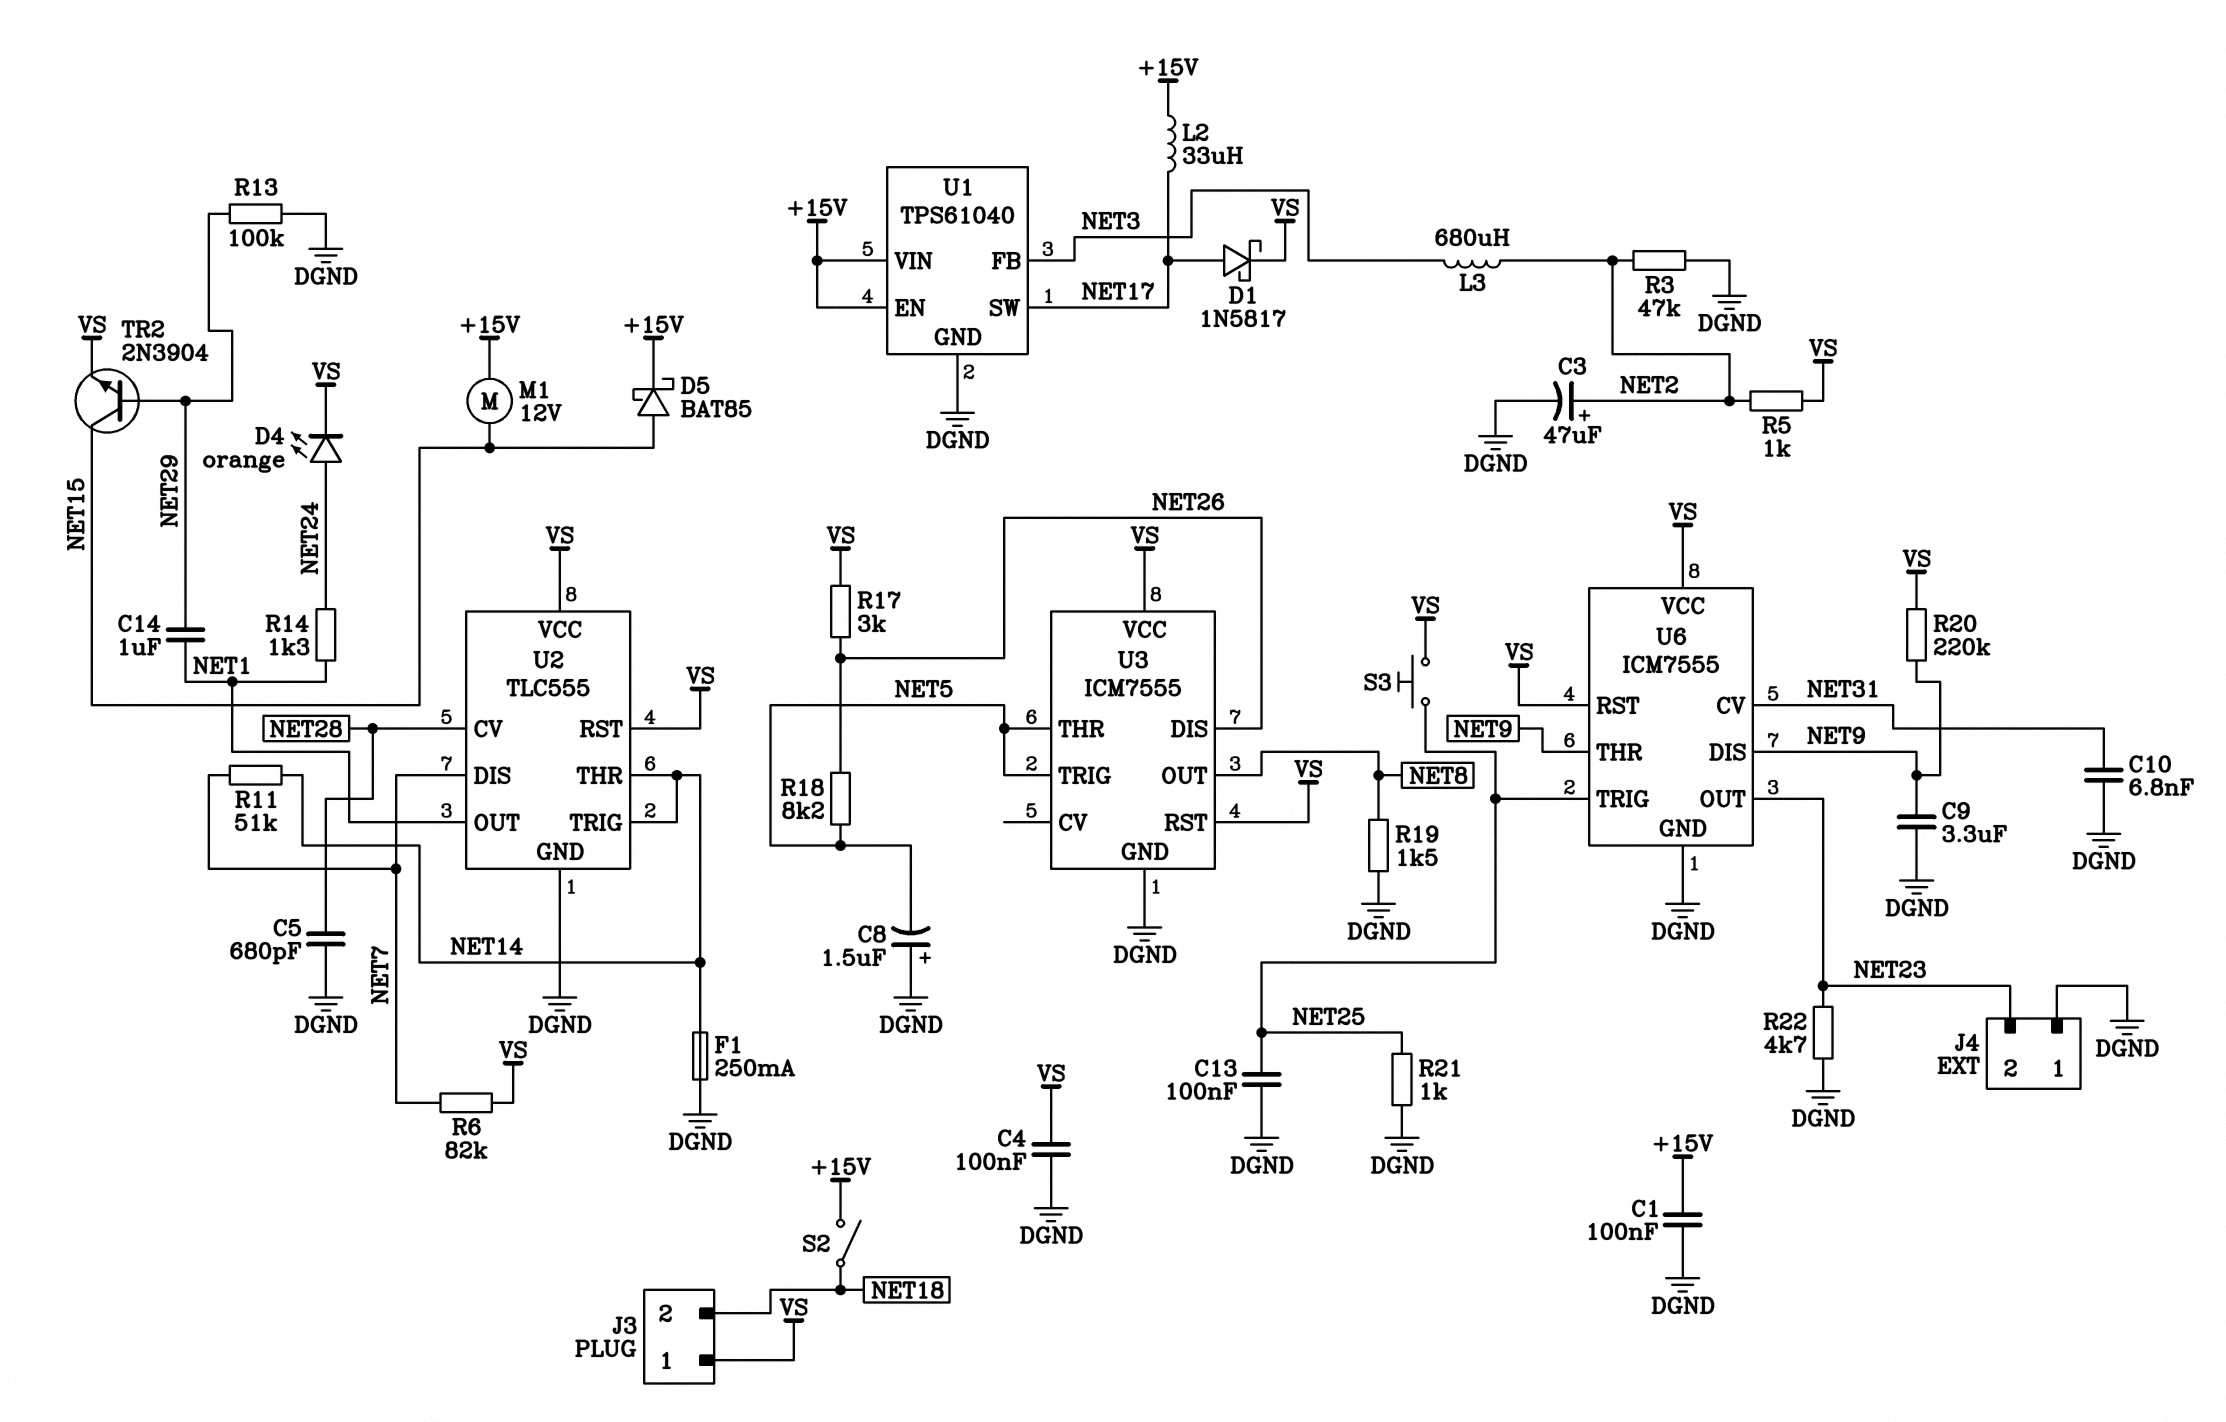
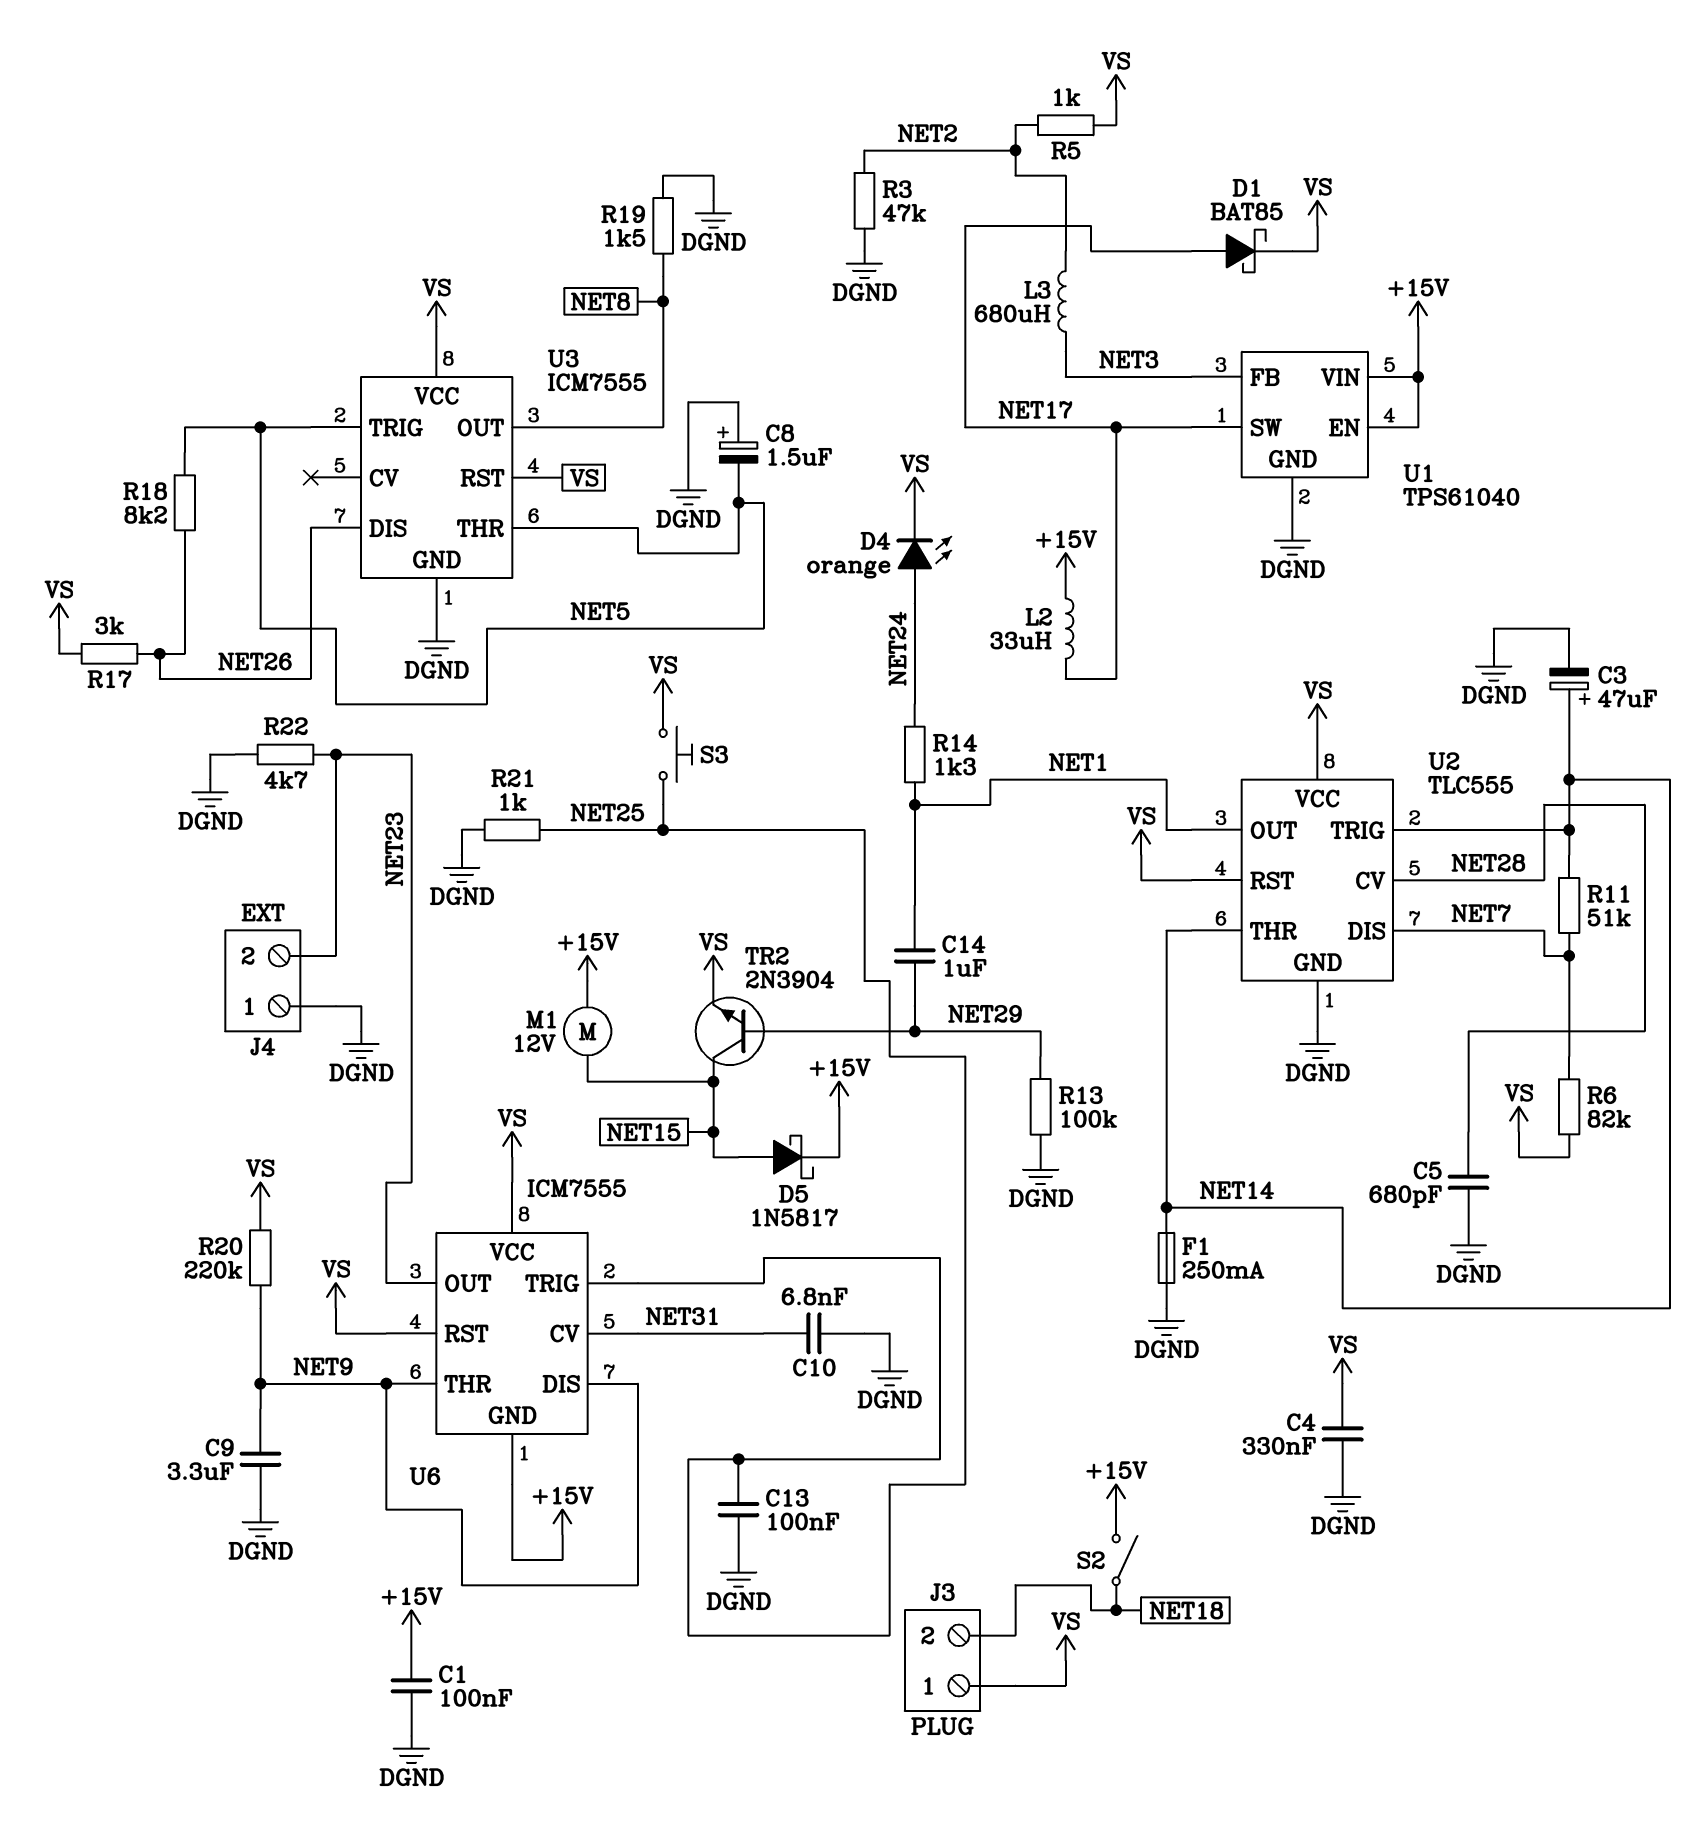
C3: 47uF (plus NET2, minus DGND) -> 47uF (plus NET14, minus DGND)
C4: 100nF (DGND, VS) -> 330nF (DGND, VS)
D1: schottky 1N5817 (A NET17, K VS) -> schottky BAT85 (A NET17, K VS)
D5: schottky BAT85 (A NET15, K +15V) -> schottky 1N5817 (A NET15, K +15V)
U6 pin GND: DGND -> +15V

